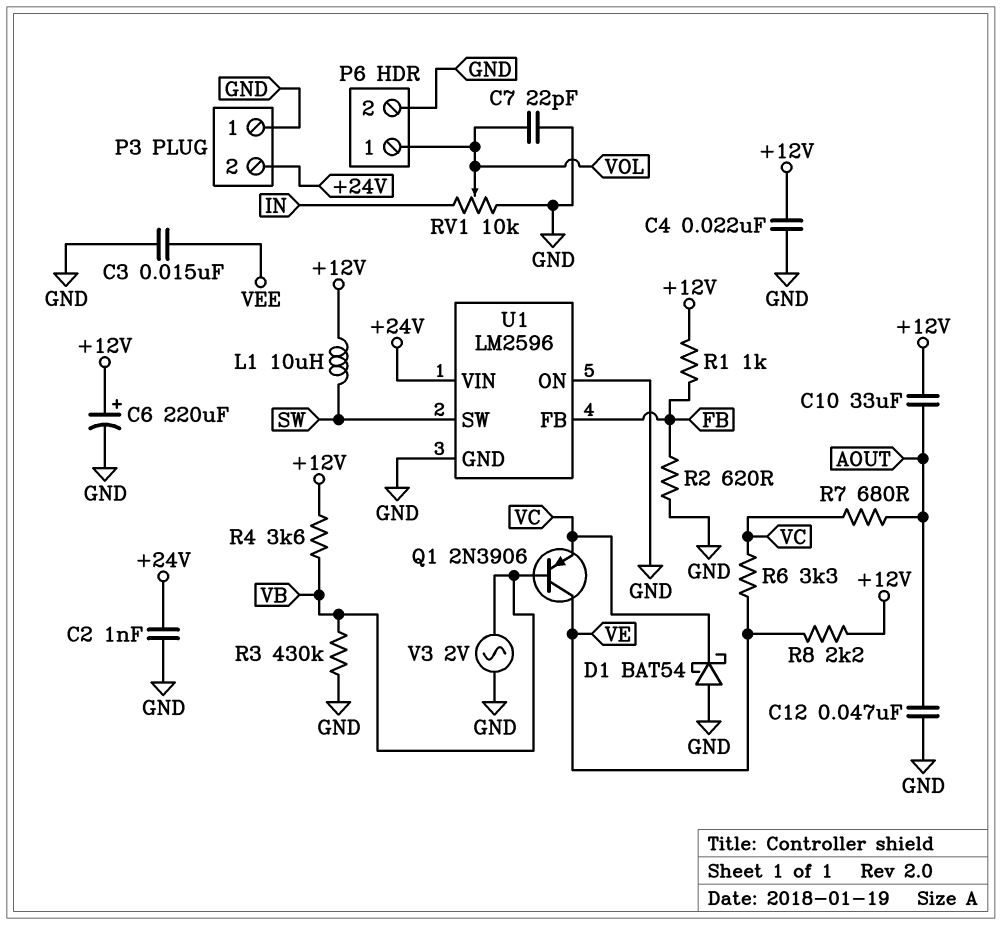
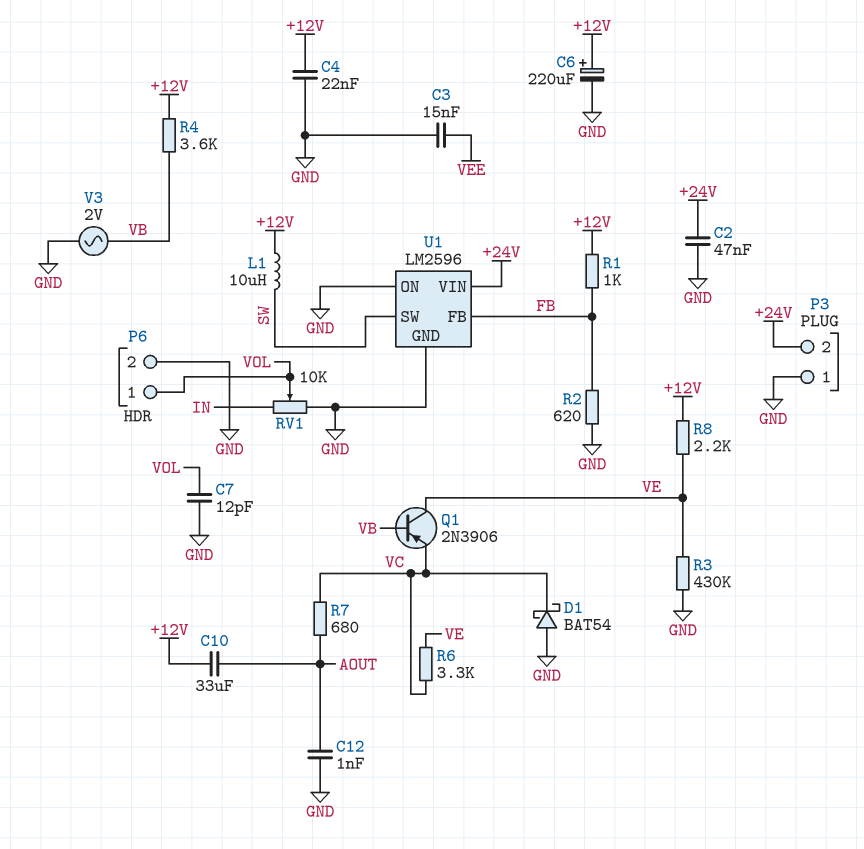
C2: 1nF (+24V, GND) -> 47nF (+24V, GND)
C7: 22pF (GND, VOL) -> 12pF (GND, VOL)
C12: 47nF (AOUT, GND) -> 1nF (AOUT, GND)
R3: 430k (GND, VB) -> 430k (GND, VE)

